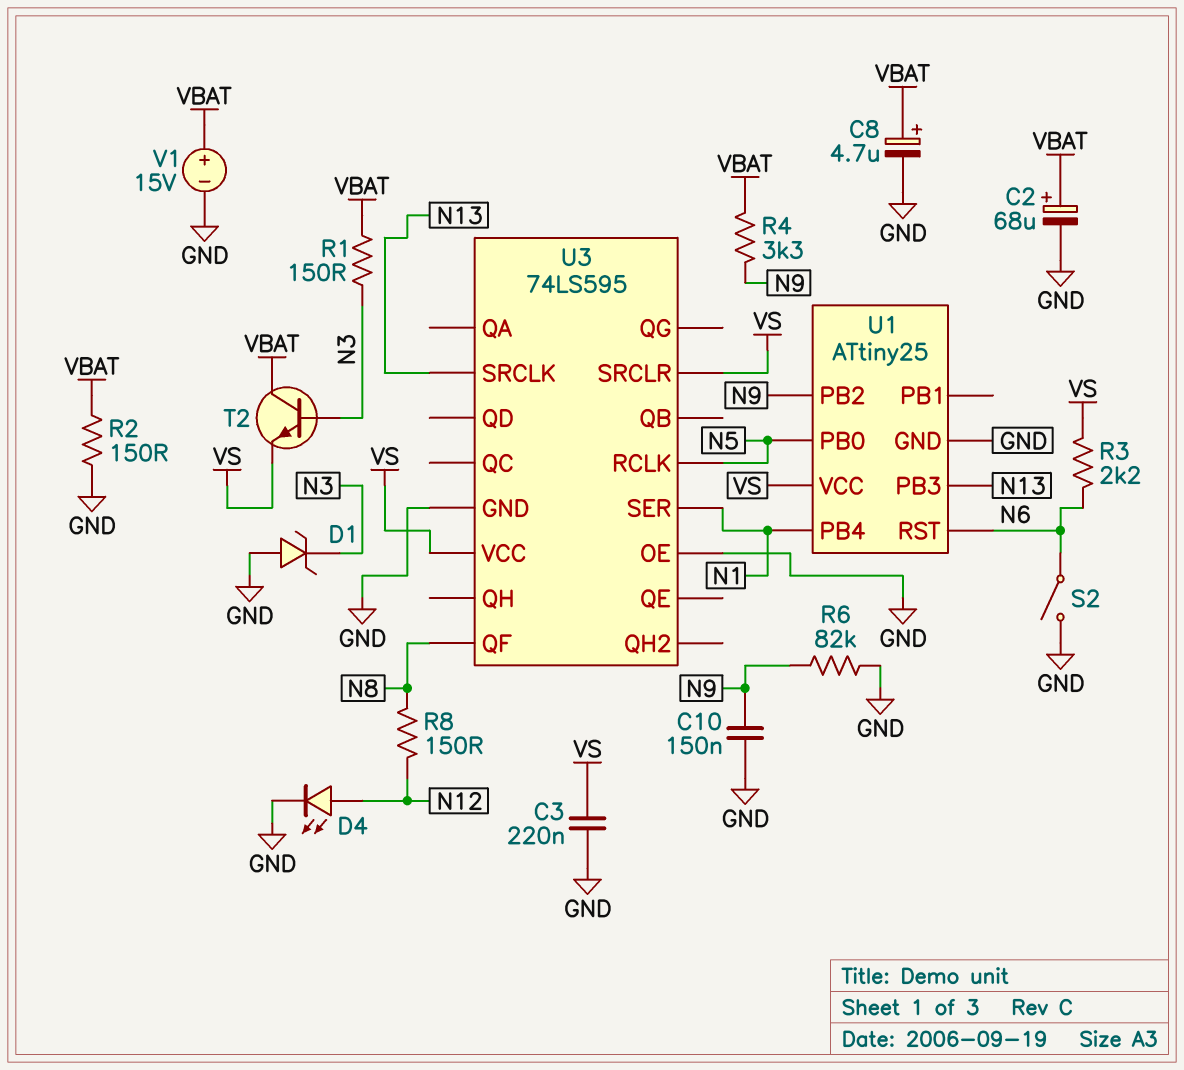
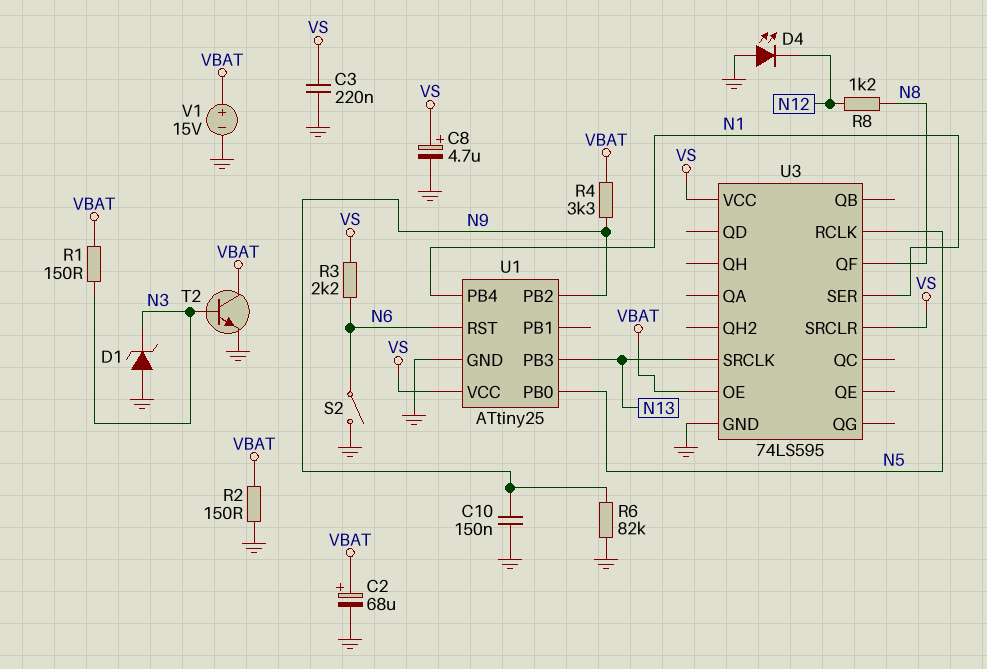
C8: 4.7uF (plus VBAT, minus GND) -> 4.7uF (plus VS, minus GND)
D4: LED (A N12, K GND) -> LED (A GND, K N12)
R8: 150 (N8, N12) -> 1.2k (N8, N12)
T2: NPN (B N3, C VBAT, E VS) -> NPN (B N3, C VBAT, E GND)
U3 pin OE: GND -> VBAT

